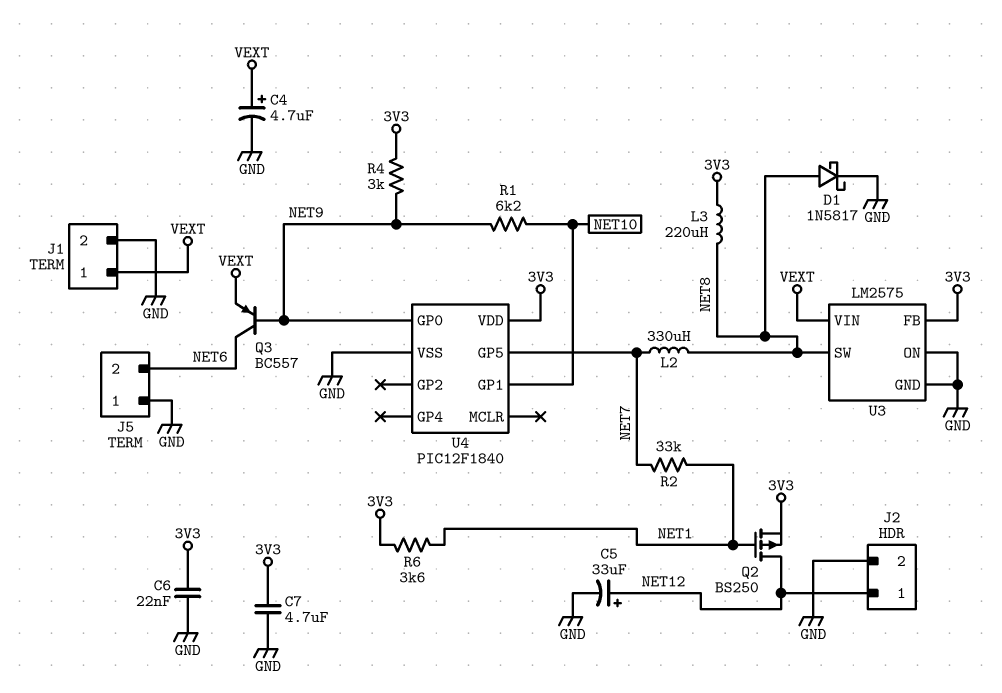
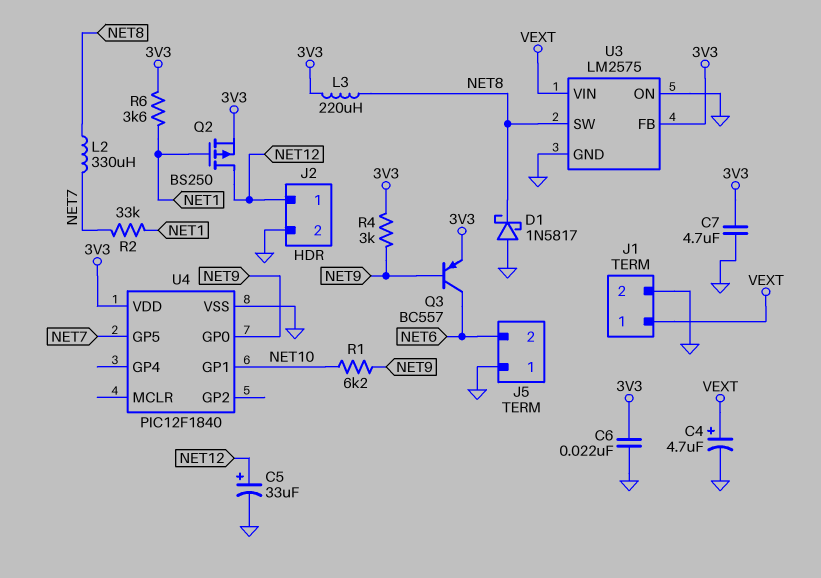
D1: schottky 1N5817 (A NET8, K GND) -> schottky 1N5817 (A GND, K NET8)
Q3: PNP BC557 (B NET9, C NET6, E VEXT) -> PNP BC557 (B NET9, C NET6, E 3V3)

